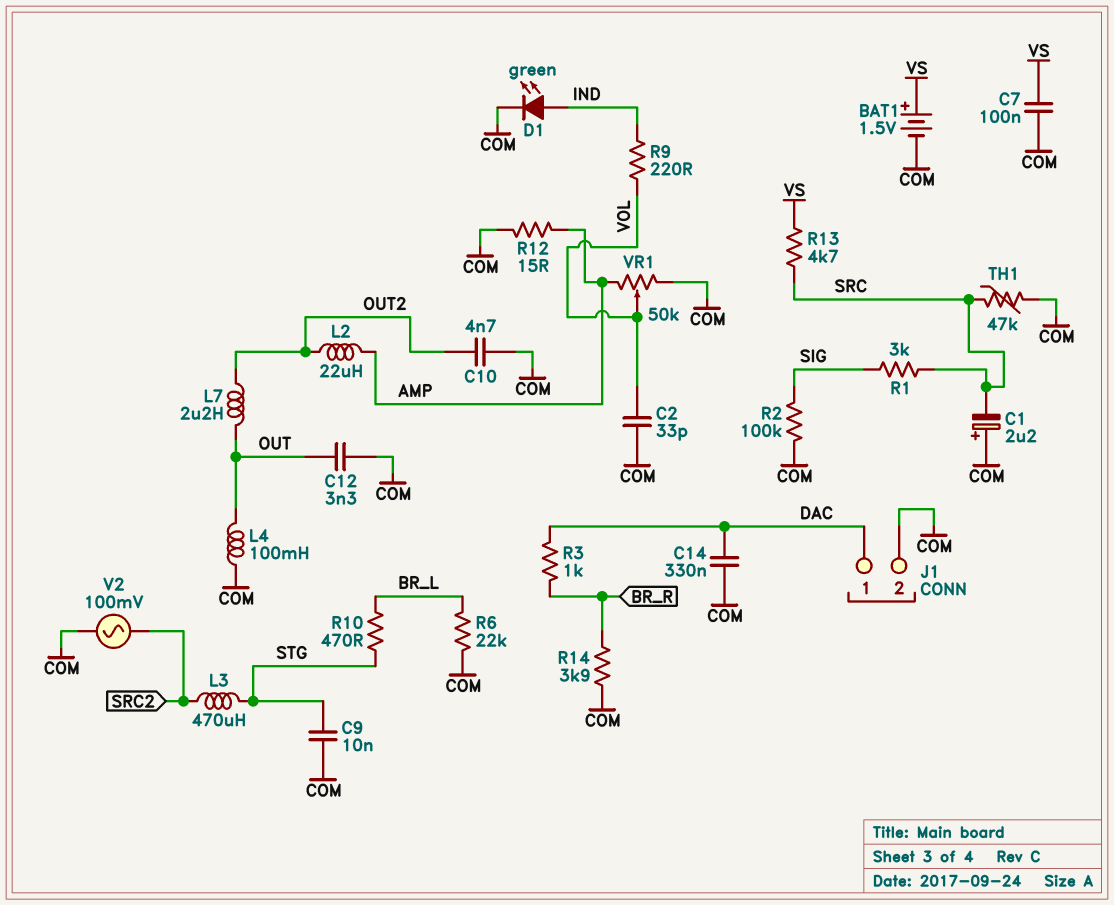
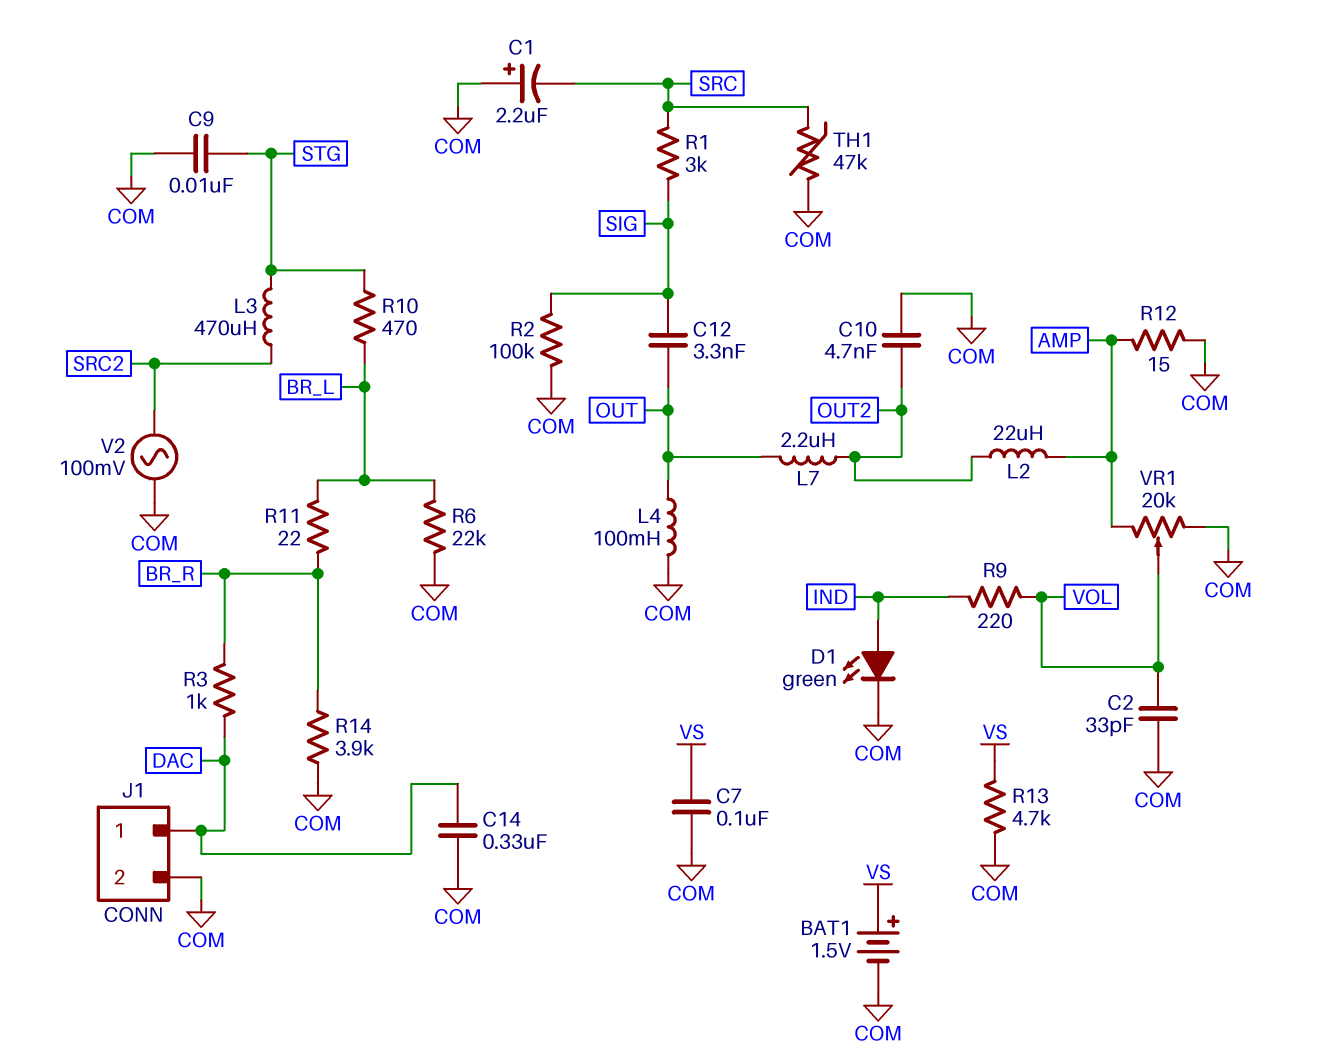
C12: 3.3nF (COM, OUT) -> 3.3nF (OUT, SIG)
R11: none -> 22 (BR_L, BR_R)
R13: 4.7k (SRC, VS) -> 4.7k (COM, VS)
VR1: 50k (AMP, COM, wiper VOL) -> 20k (AMP, COM, wiper VOL)

